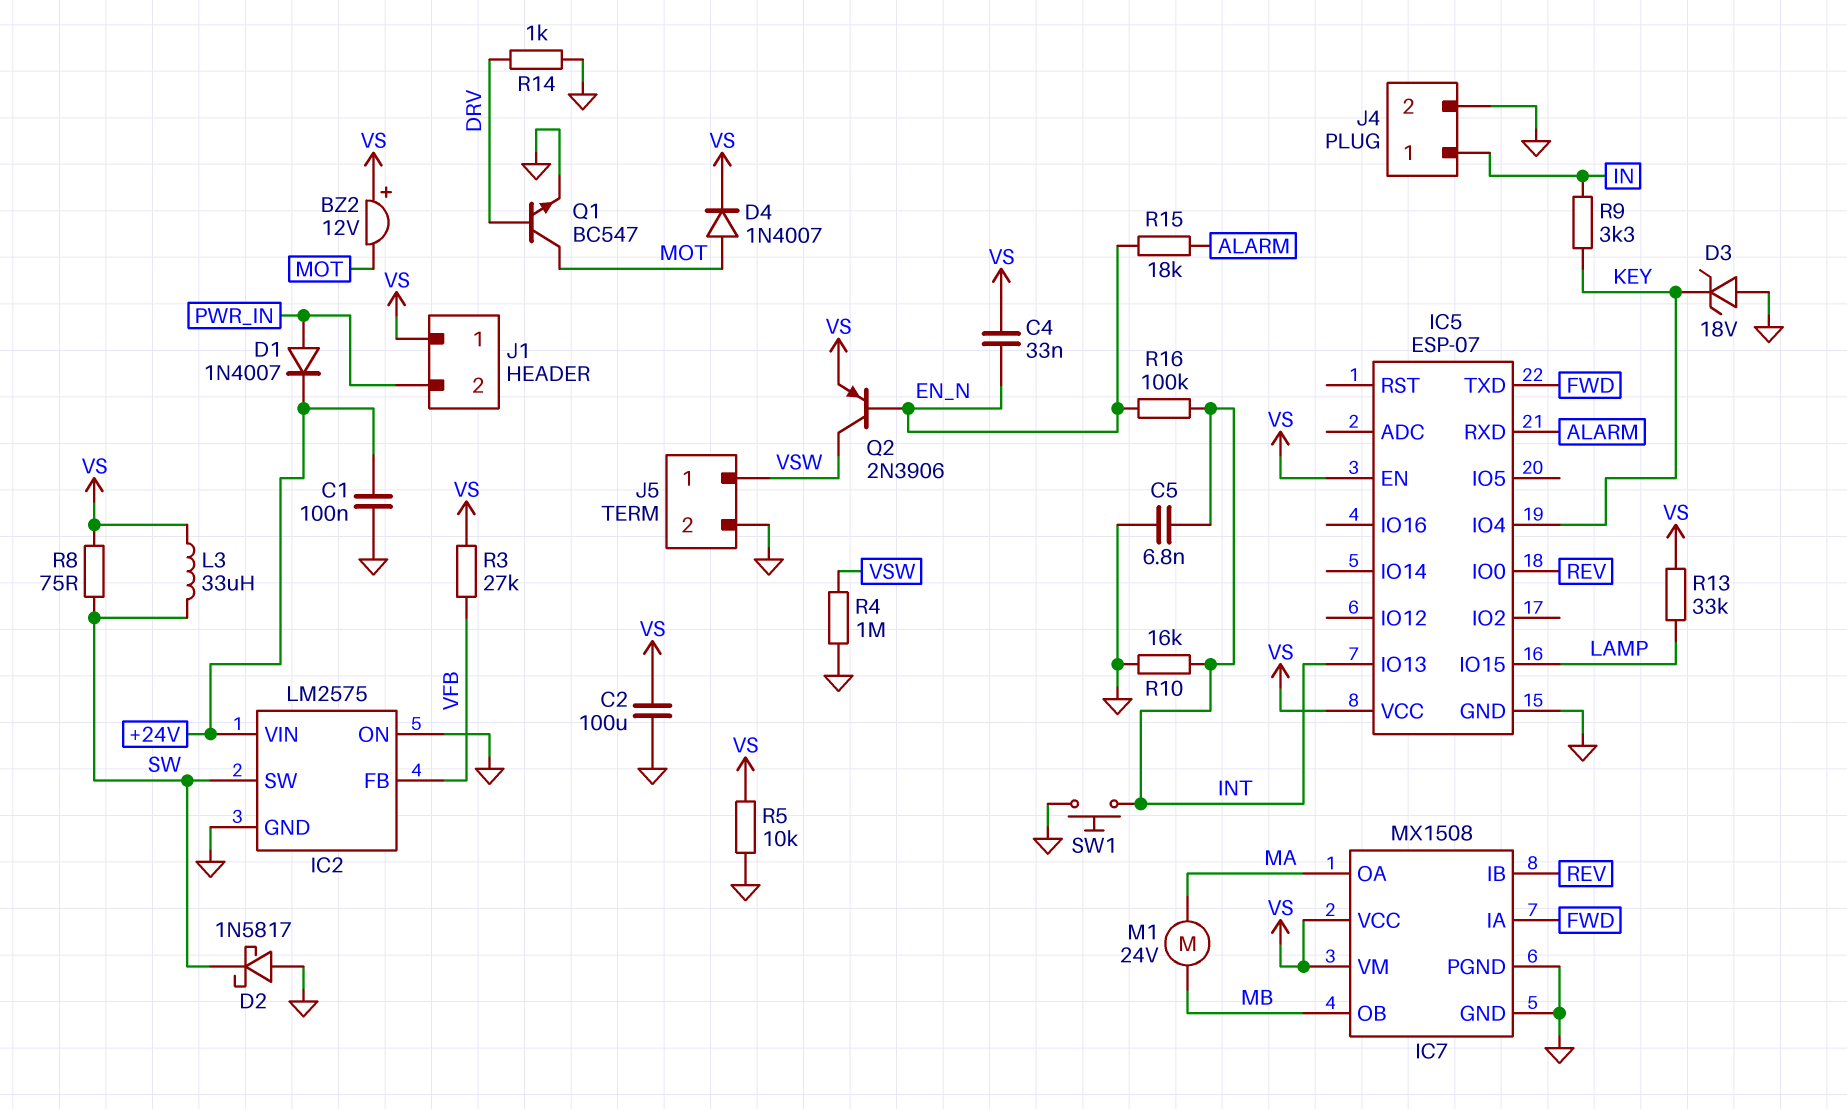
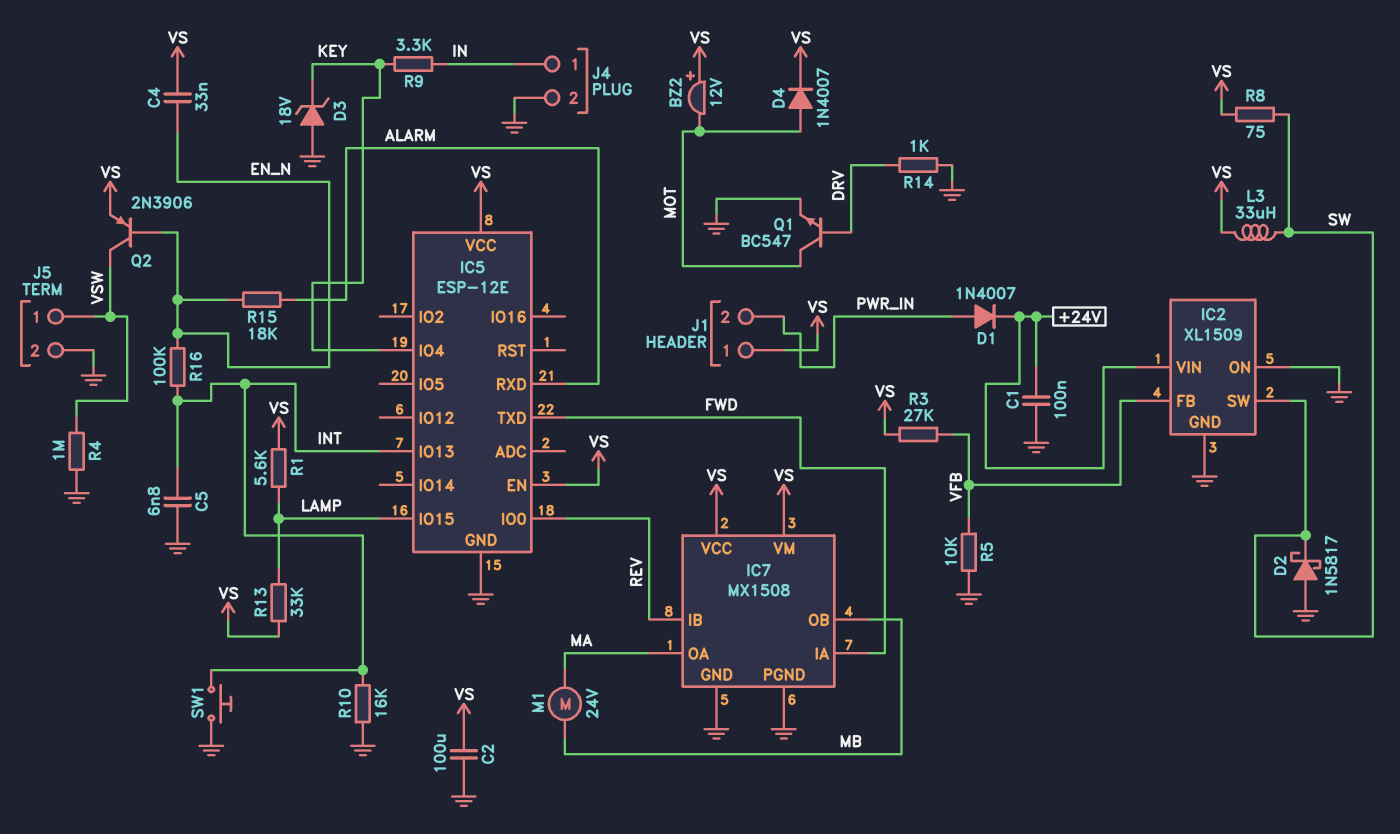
IC2: LM2575 -> XL1509
IC5: ESP-07 -> ESP-12E
R1: none -> 5.6k (LAMP, VS)
R5: 10k (GND, VS) -> 10k (GND, VFB)

